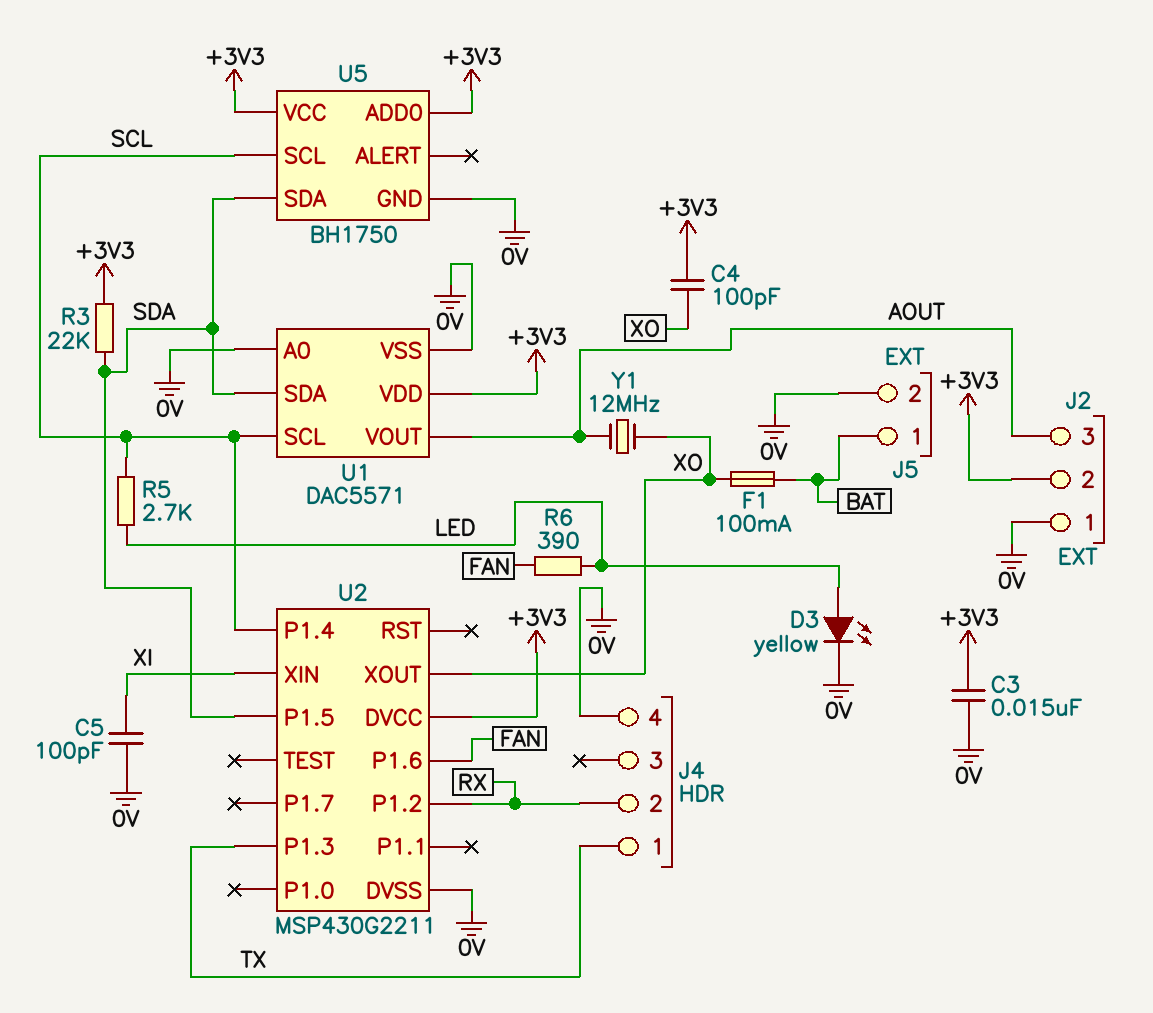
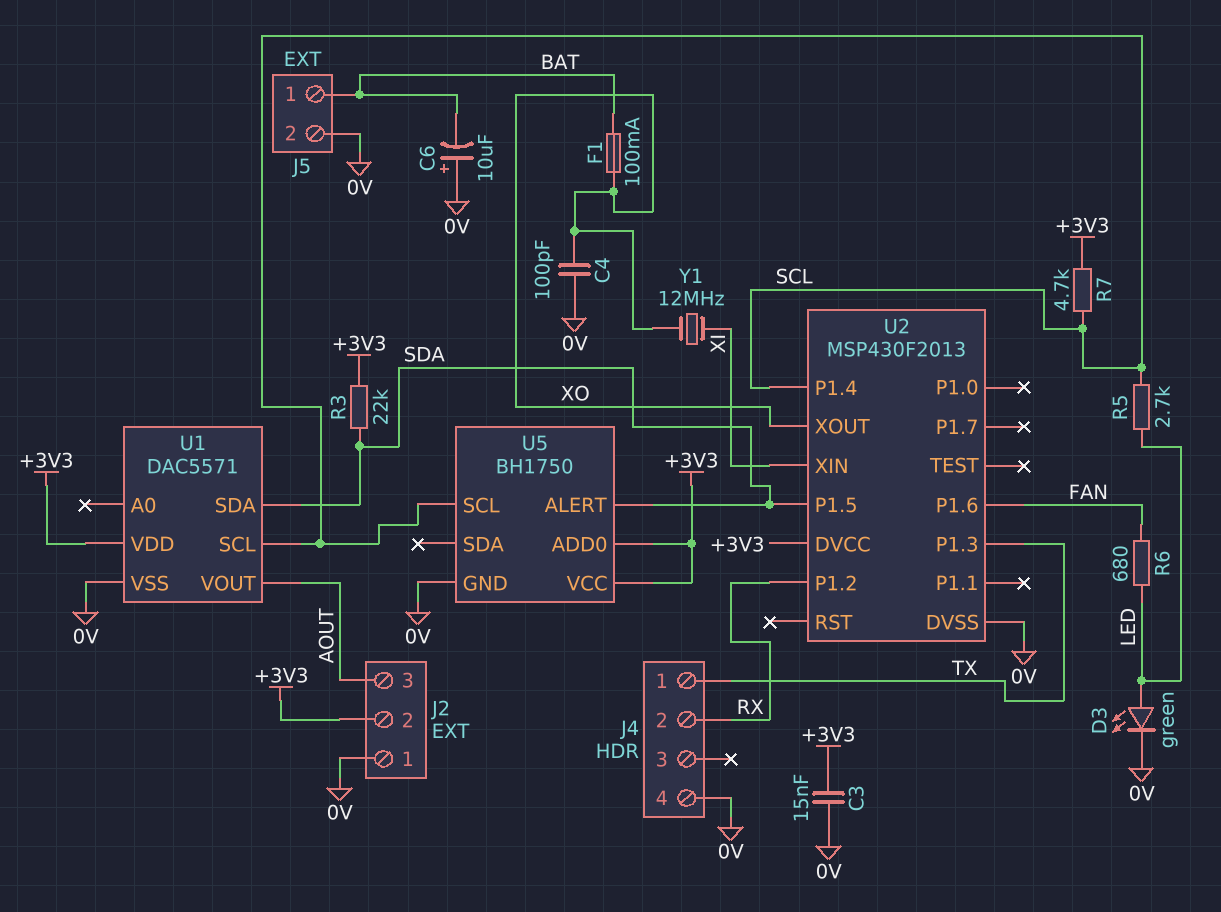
C4: 100pF (+3V3, XO) -> 100pF (0V, XO)
C5: 100pF (0V, XI) -> none
C6: none -> 10uF (plus 0V, minus BAT)
D3: LED yellow (A LED, K 0V) -> LED green (A LED, K 0V)
R6: 390 (FAN, LED) -> 680 (FAN, LED)
R7: none -> 4.7k (+3V3, SCL)
U1 pin A0: 0V -> none
U2: MSP430G2211 -> MSP430F2013
U5 pin ALERT: none -> SDA
U5 pin SDA: SDA -> none
Y1: 12MHz (AOUT, XO) -> 12MHz (XI, XO)

